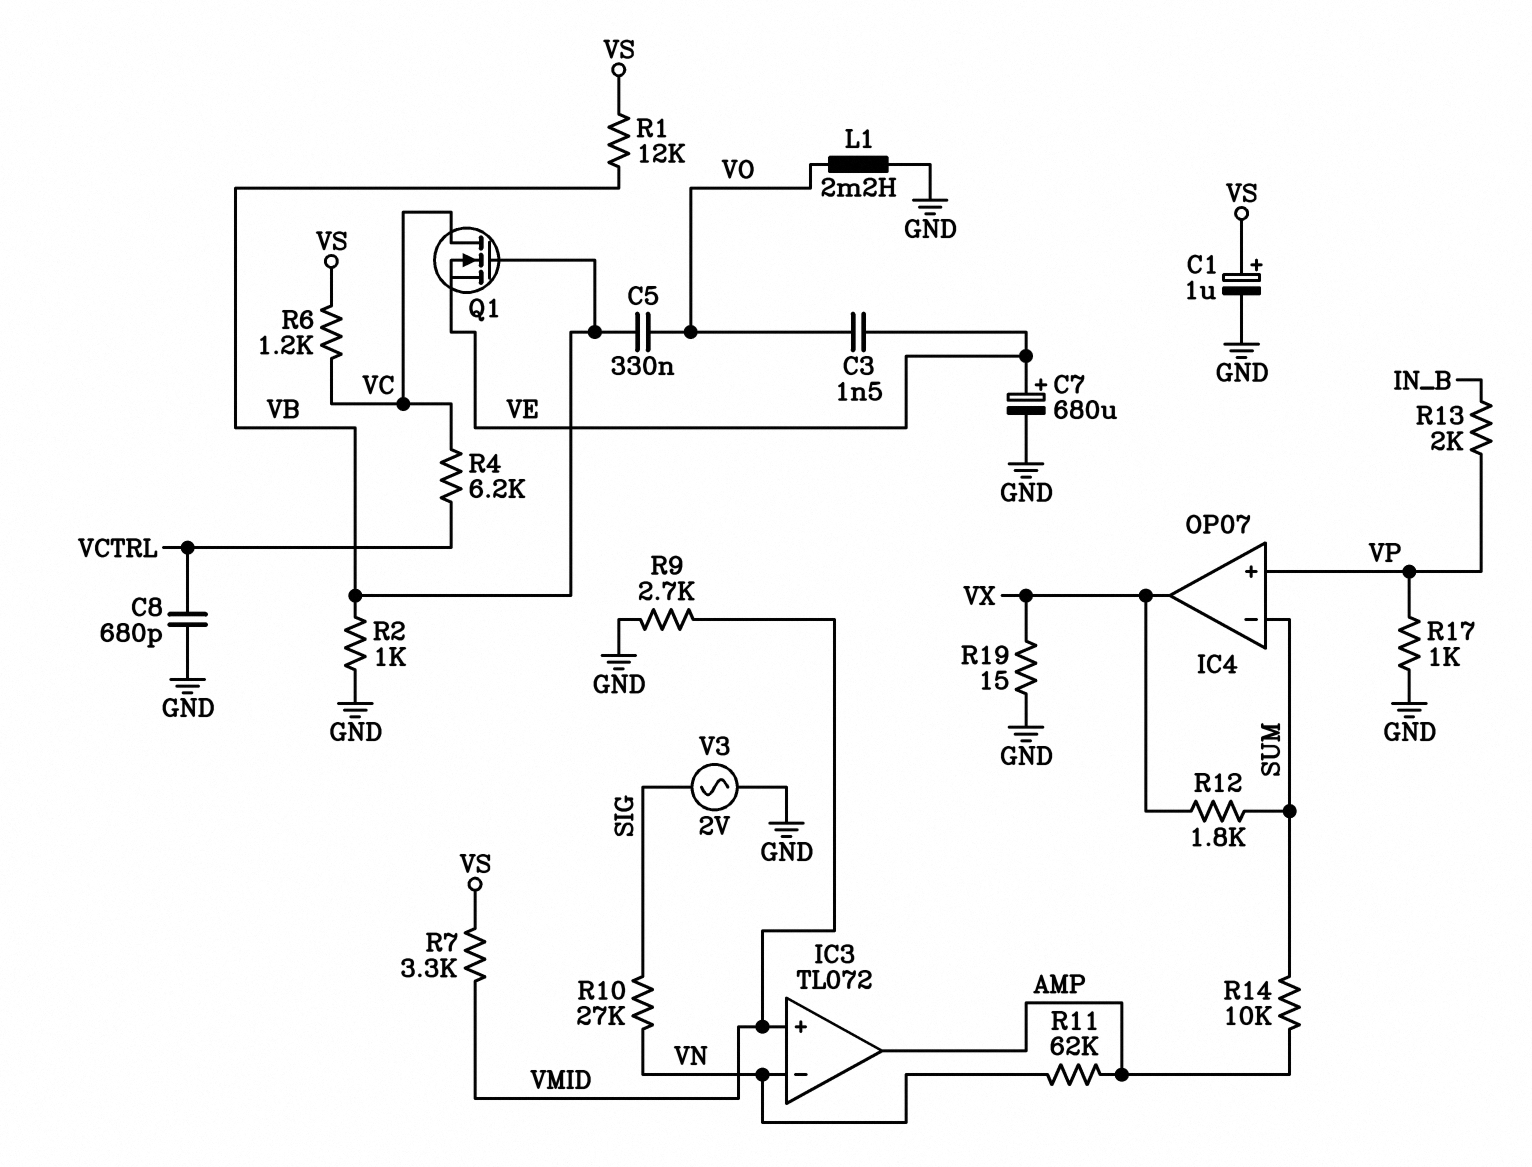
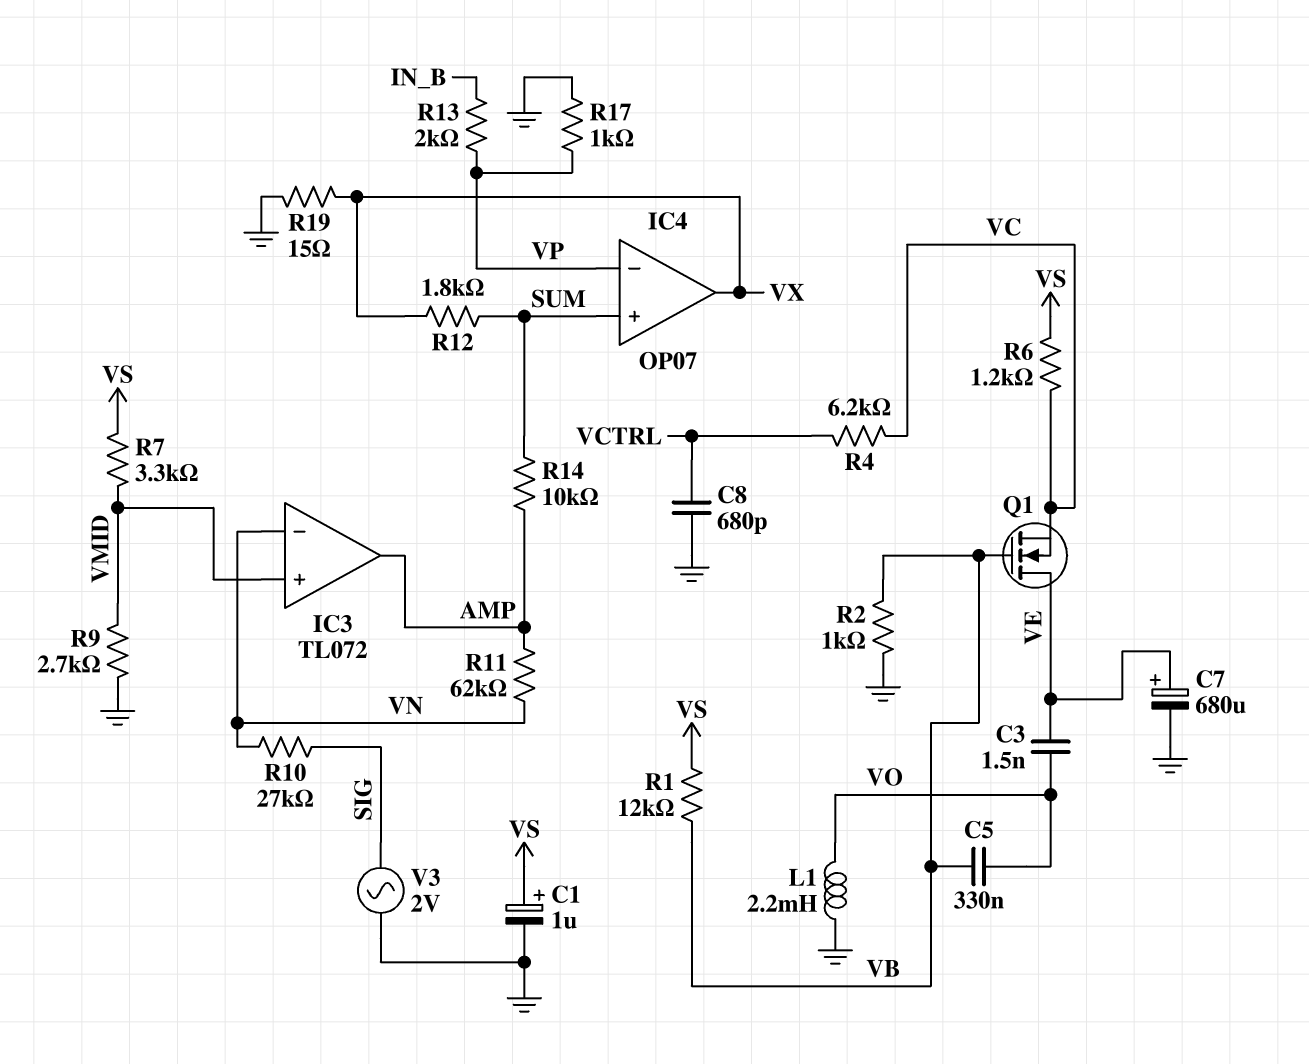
IC4 pin in+: VP -> SUM
IC4 pin in-: SUM -> VP
Q1: NMOS (G VB, D VC, S VE) -> NMOS (G VB, D VE, S VC)

